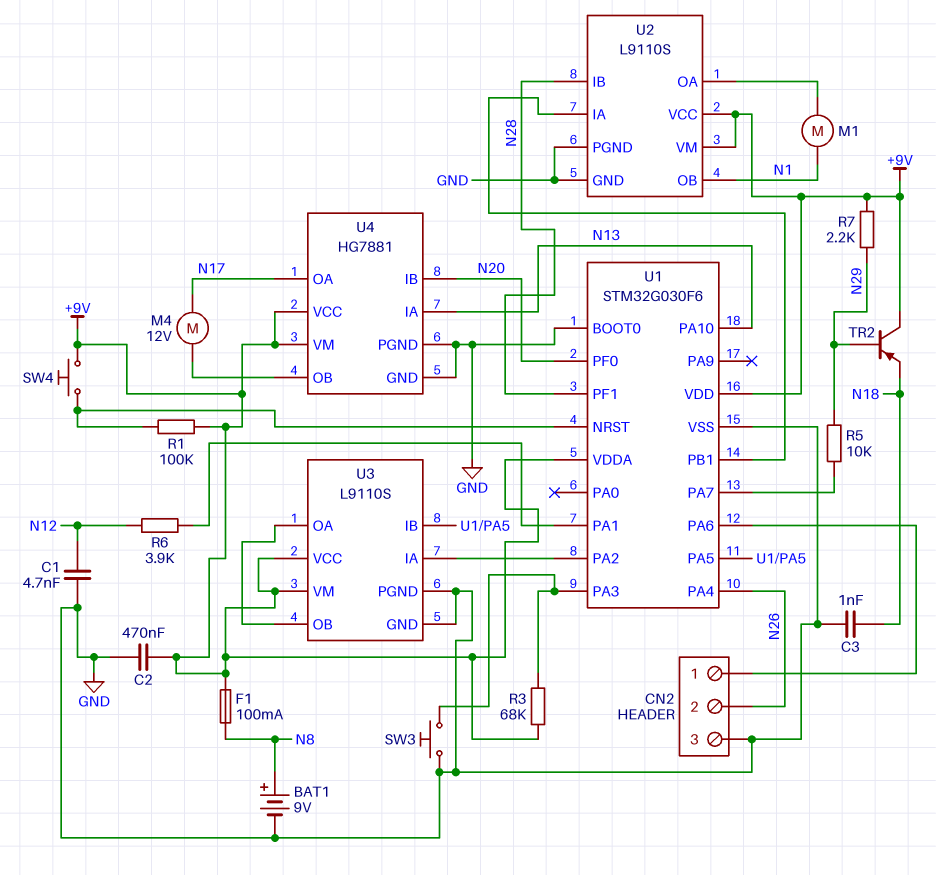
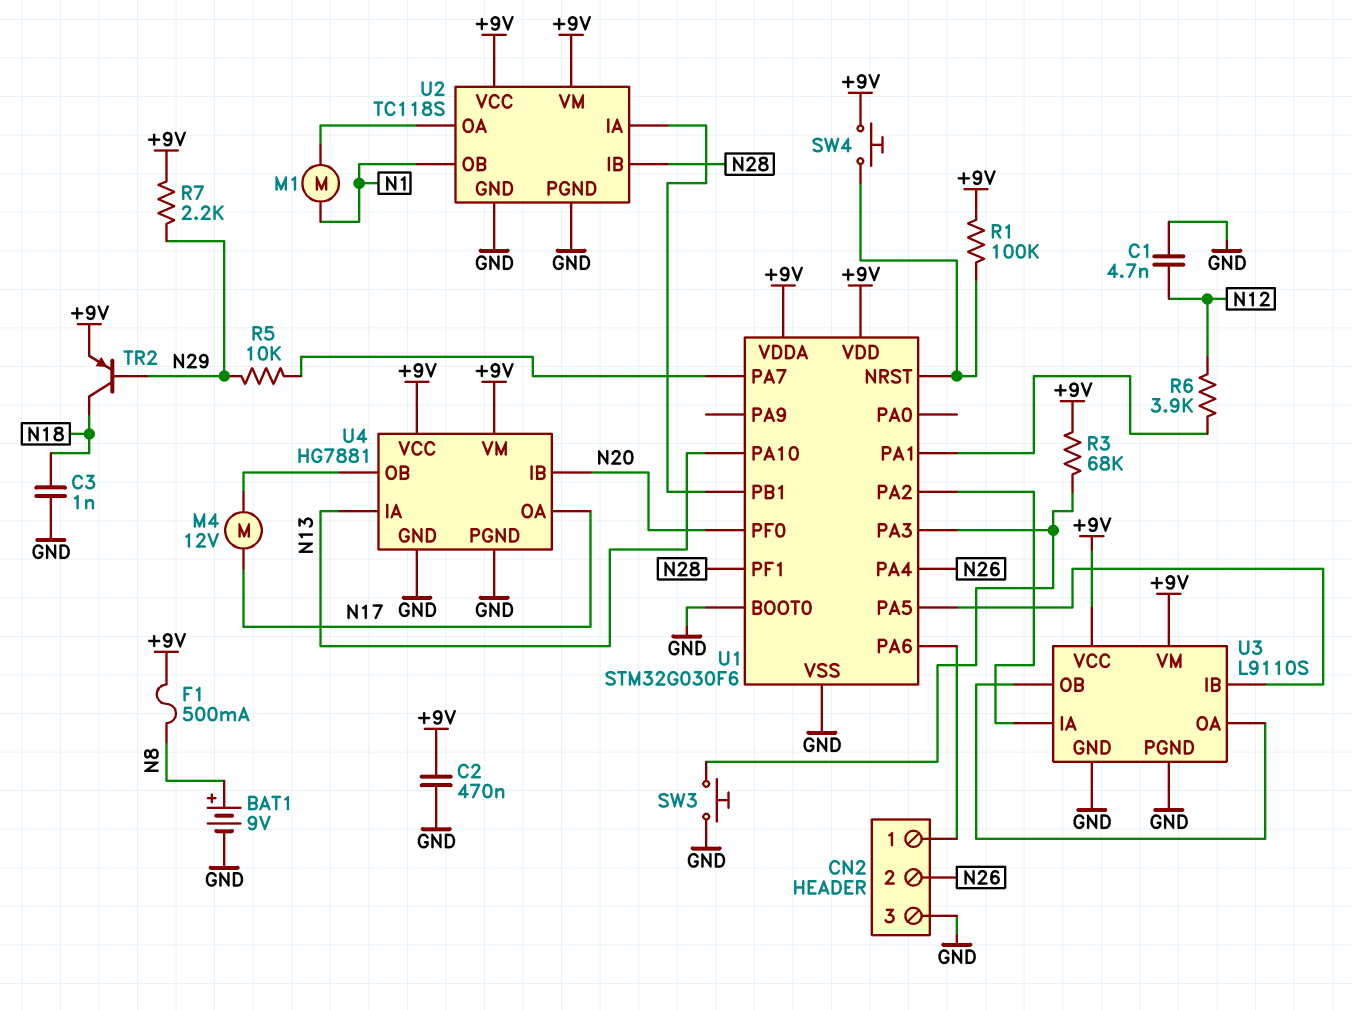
F1: 100mA (+9V, N8) -> 500mA (+9V, N8)
TR2: PNP (B N29, C +9V, E N18) -> PNP (B N29, C N18, E +9V)
U2: L9110S -> TC118S

